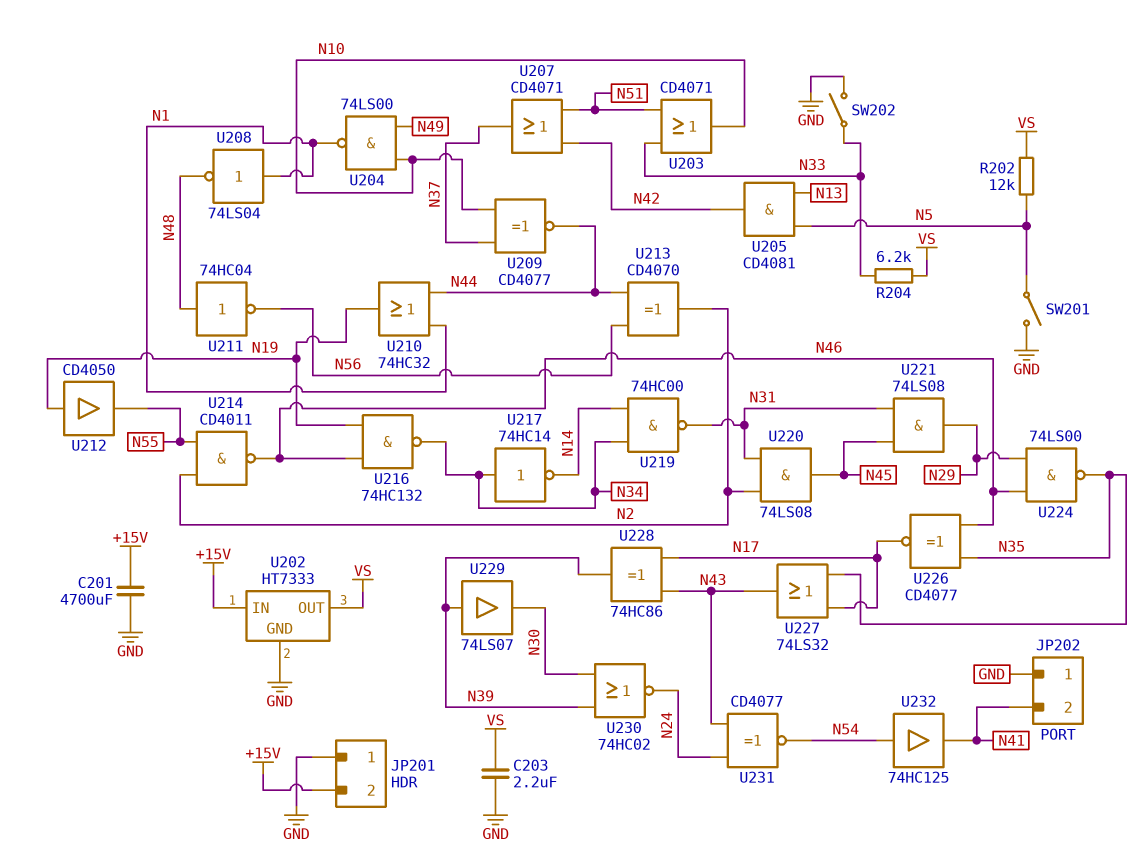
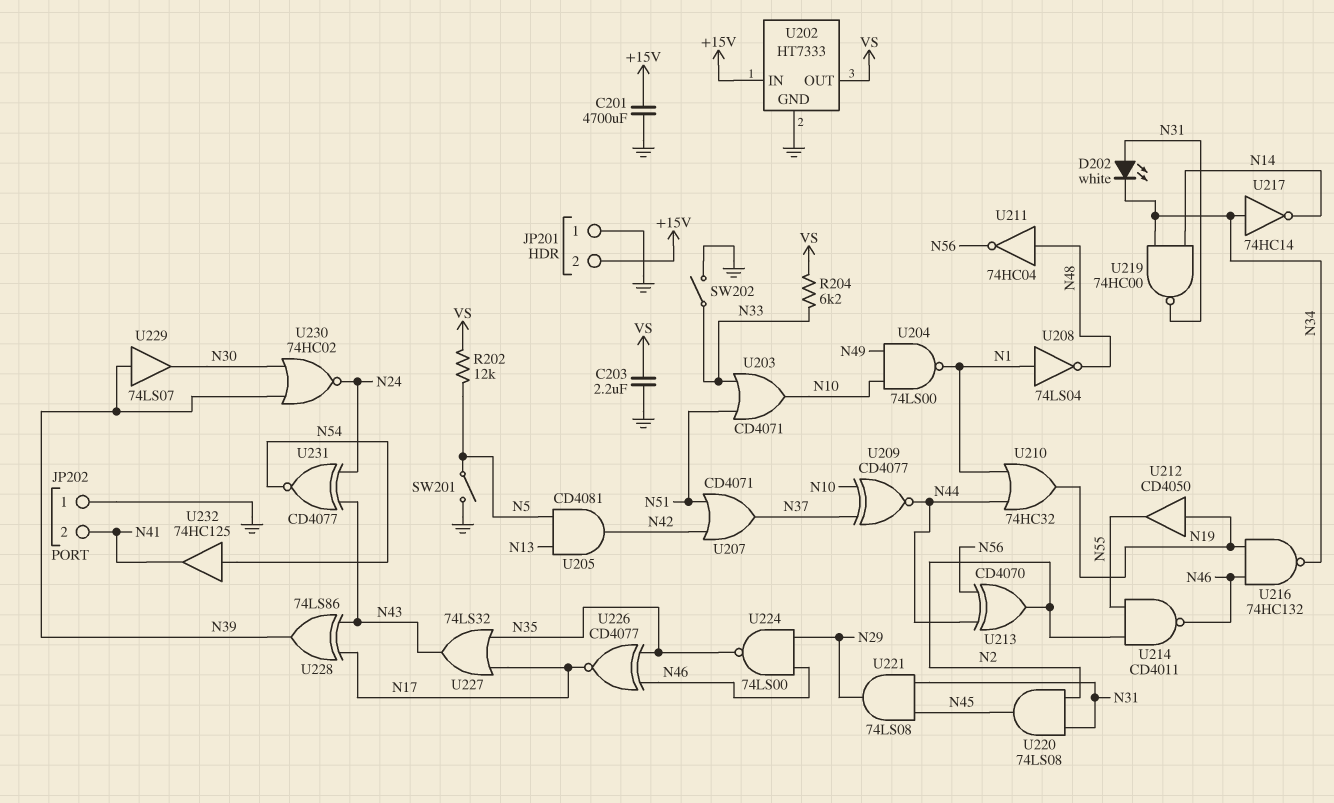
D202: none -> LED white (A N31, K N34)
U228: XOR 74HC86 (in N17, in N43, out N39) -> XOR 74LS86 (in N17, in N43, out N39)

